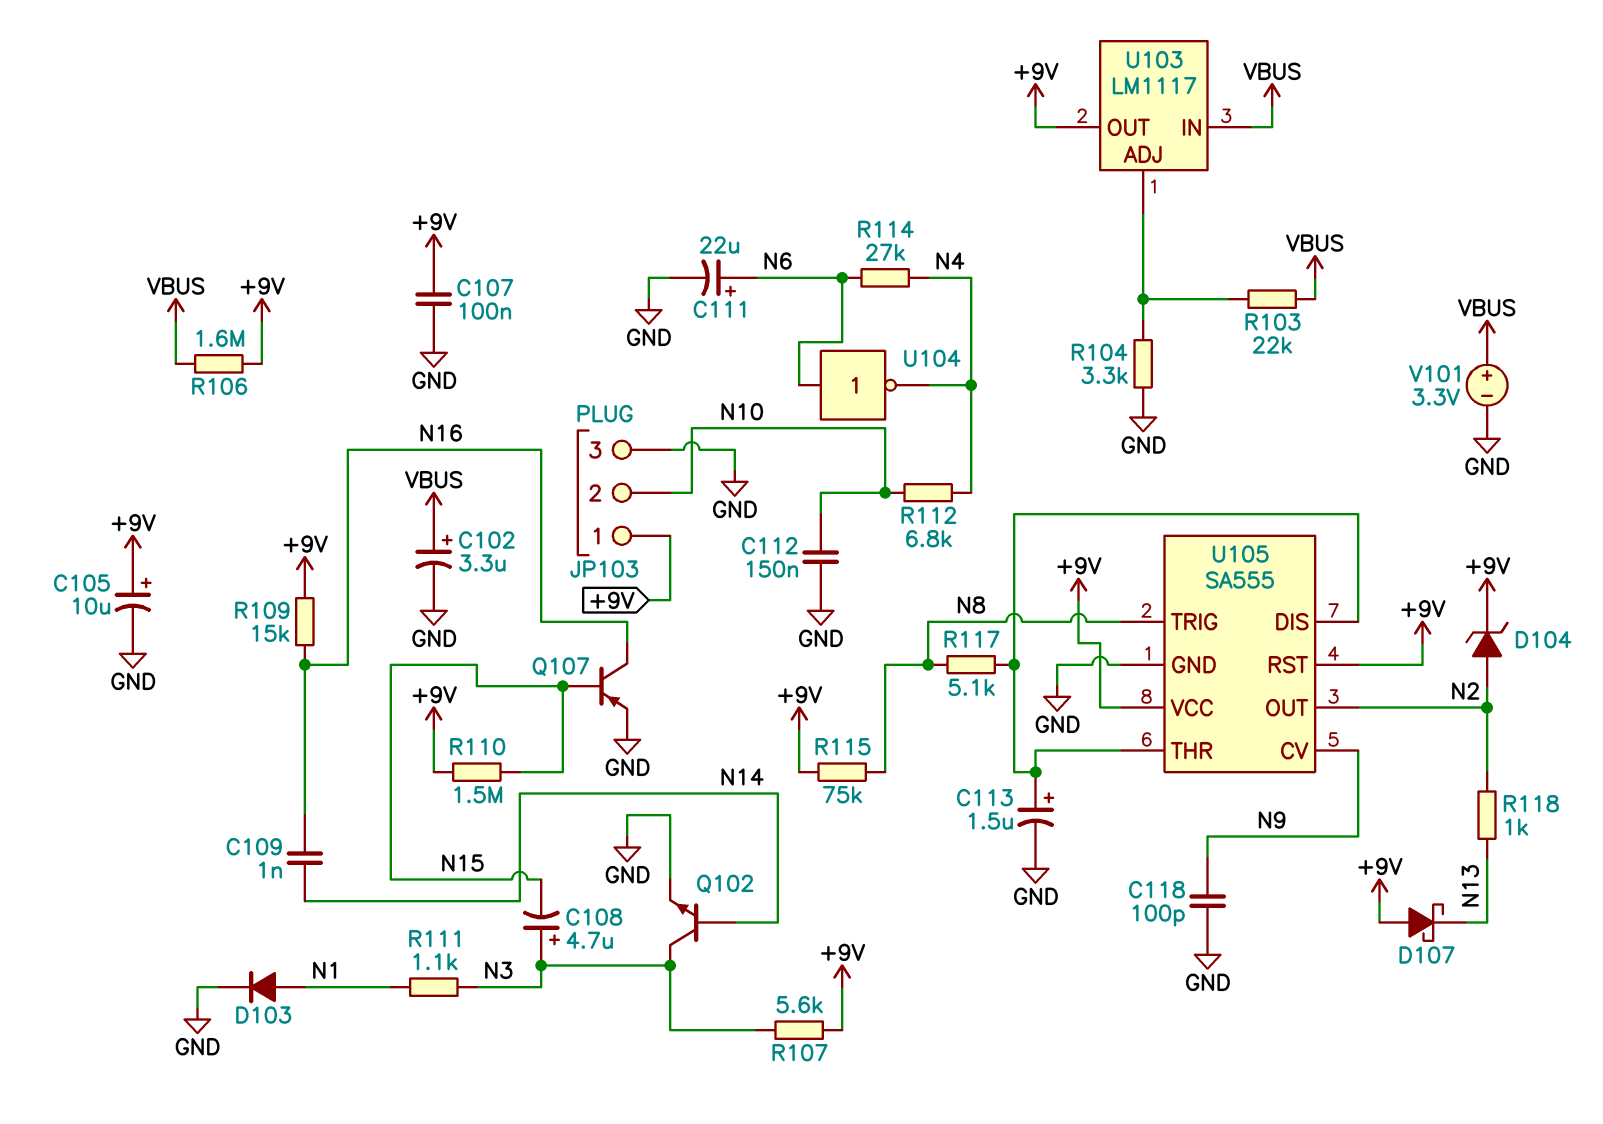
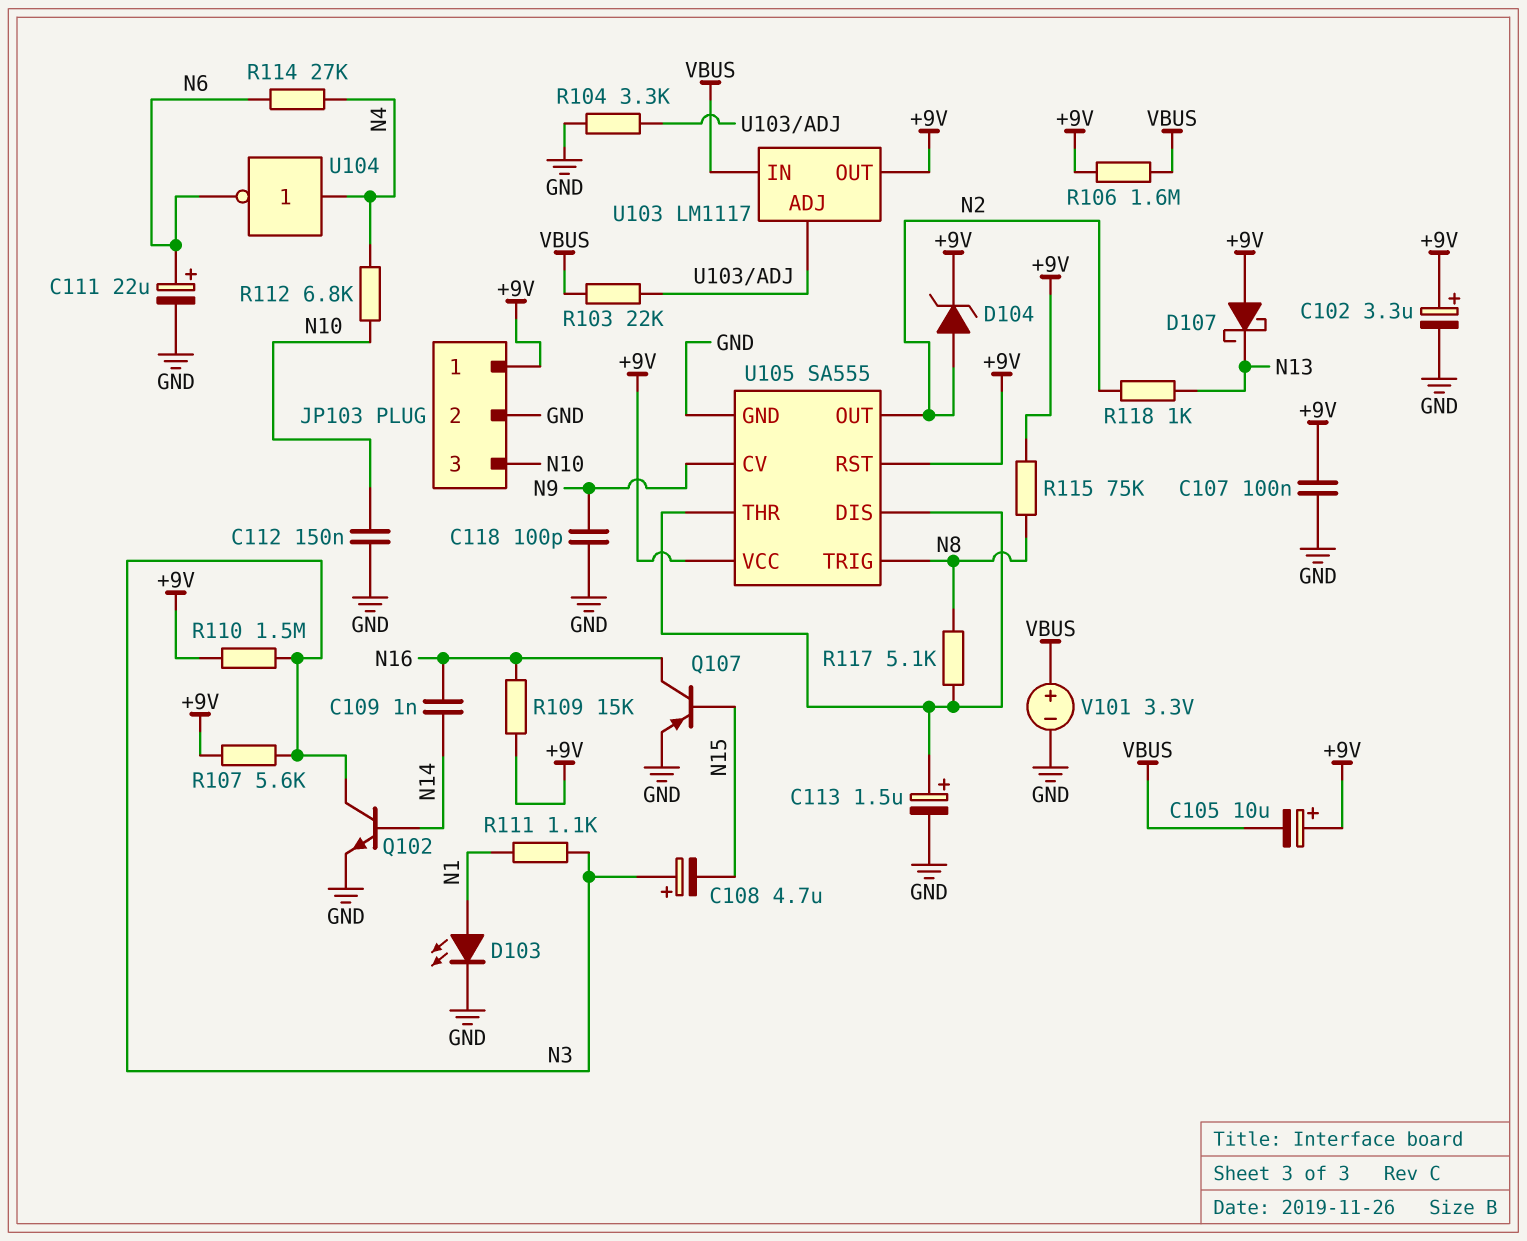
C102: 3.3uF (plus VBUS, minus GND) -> 3.3uF (plus +9V, minus GND)
C105: 10uF (plus +9V, minus GND) -> 10uF (plus +9V, minus VBUS)
D103: diode (A N1, K GND) -> LED (A N1, K GND)
JP103 pin 2: N10 -> GND
JP103 pin 3: GND -> N10
R110: 1.5M (+9V, N15) -> 1.5M (+9V, N3)
U104: NOT (in N6, out N4) -> NOT (in N4, out N6)

